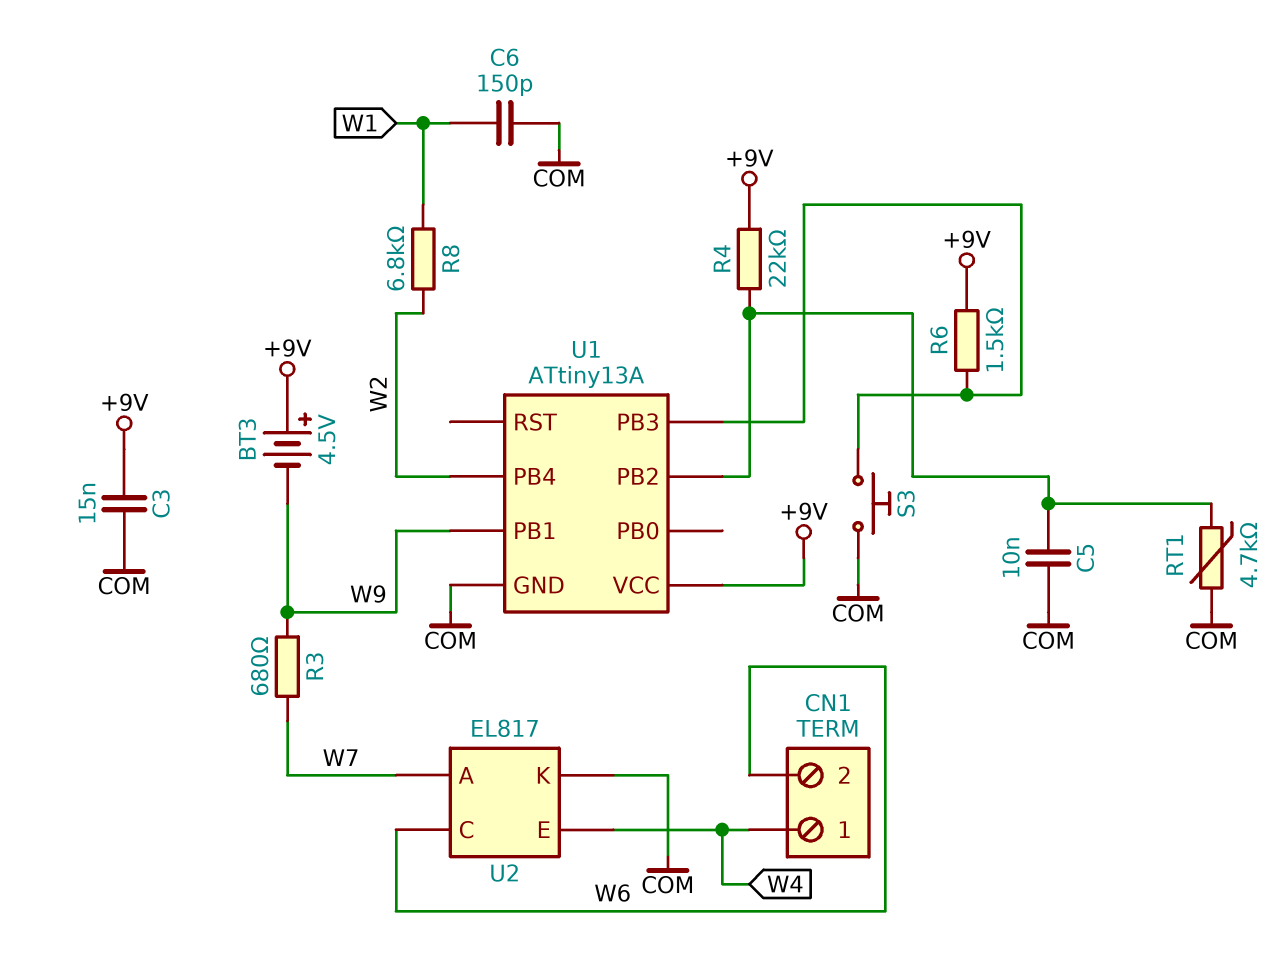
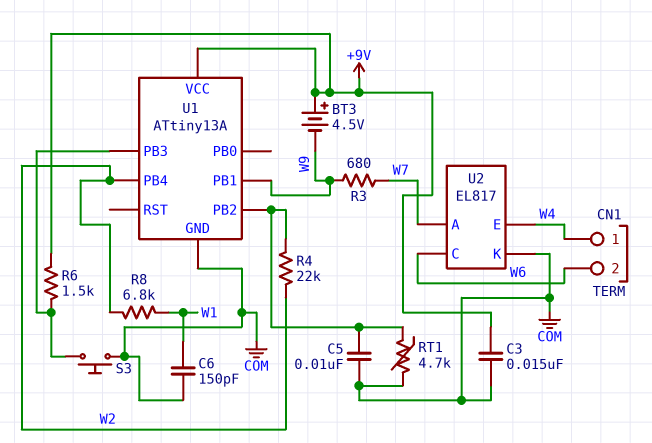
R4: 22k (+9V, U1/PB2) -> 22k (U1/PB2, W2)

